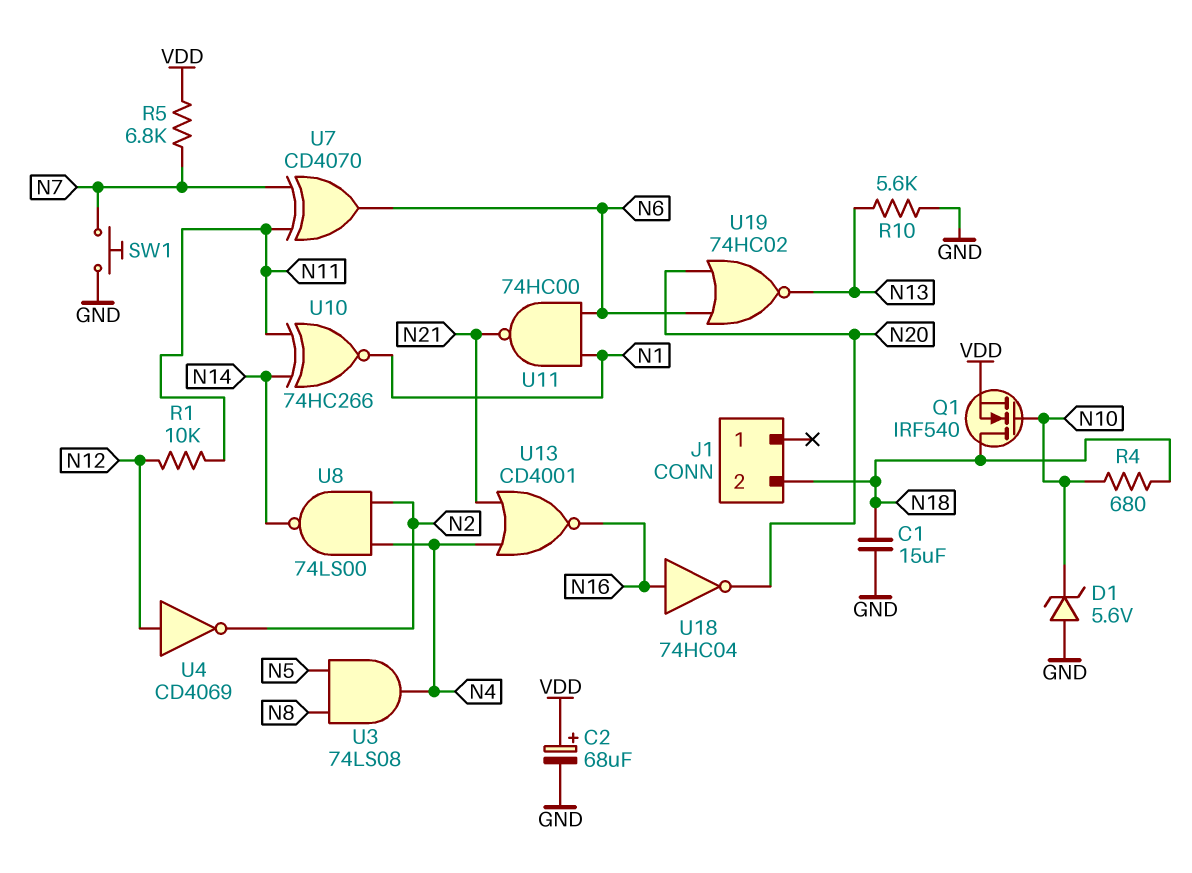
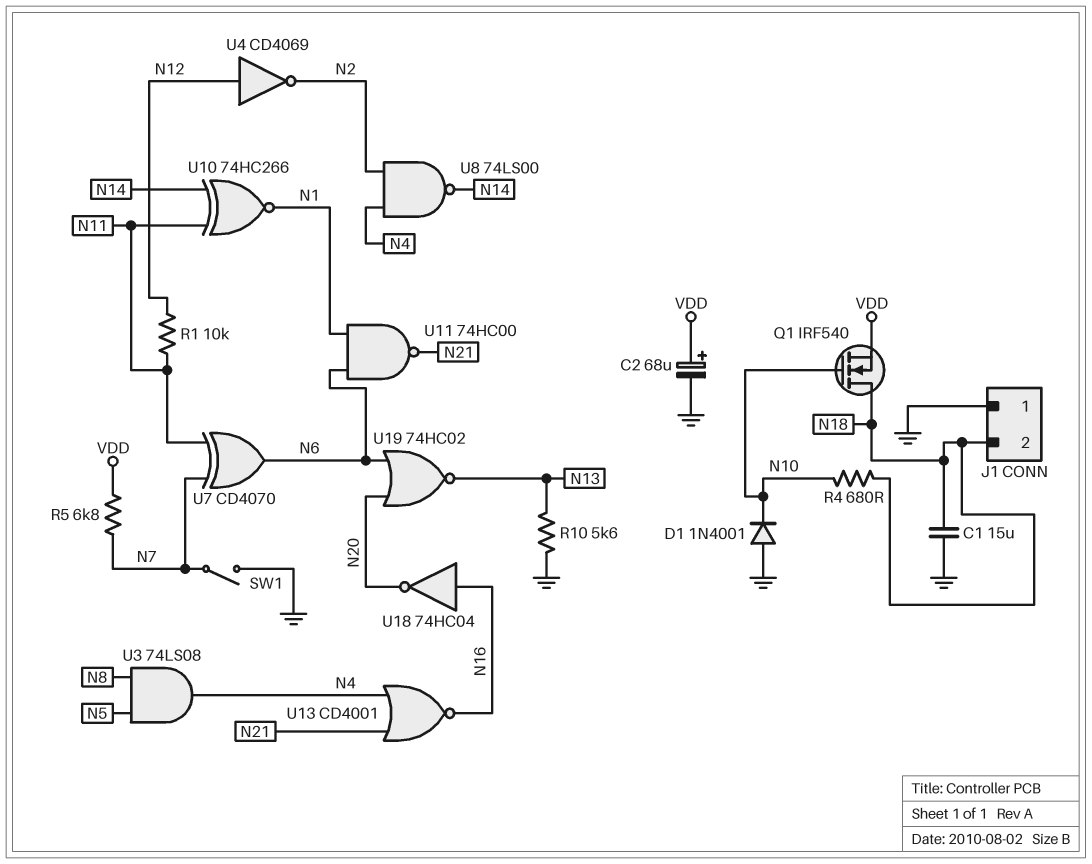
D1: zener 5.6V (A GND, K N10) -> diode 1N4001 (A GND, K N10)
J1 pin 1: none -> GND
SW1: button (GND, N7) -> switch (GND, N7)

